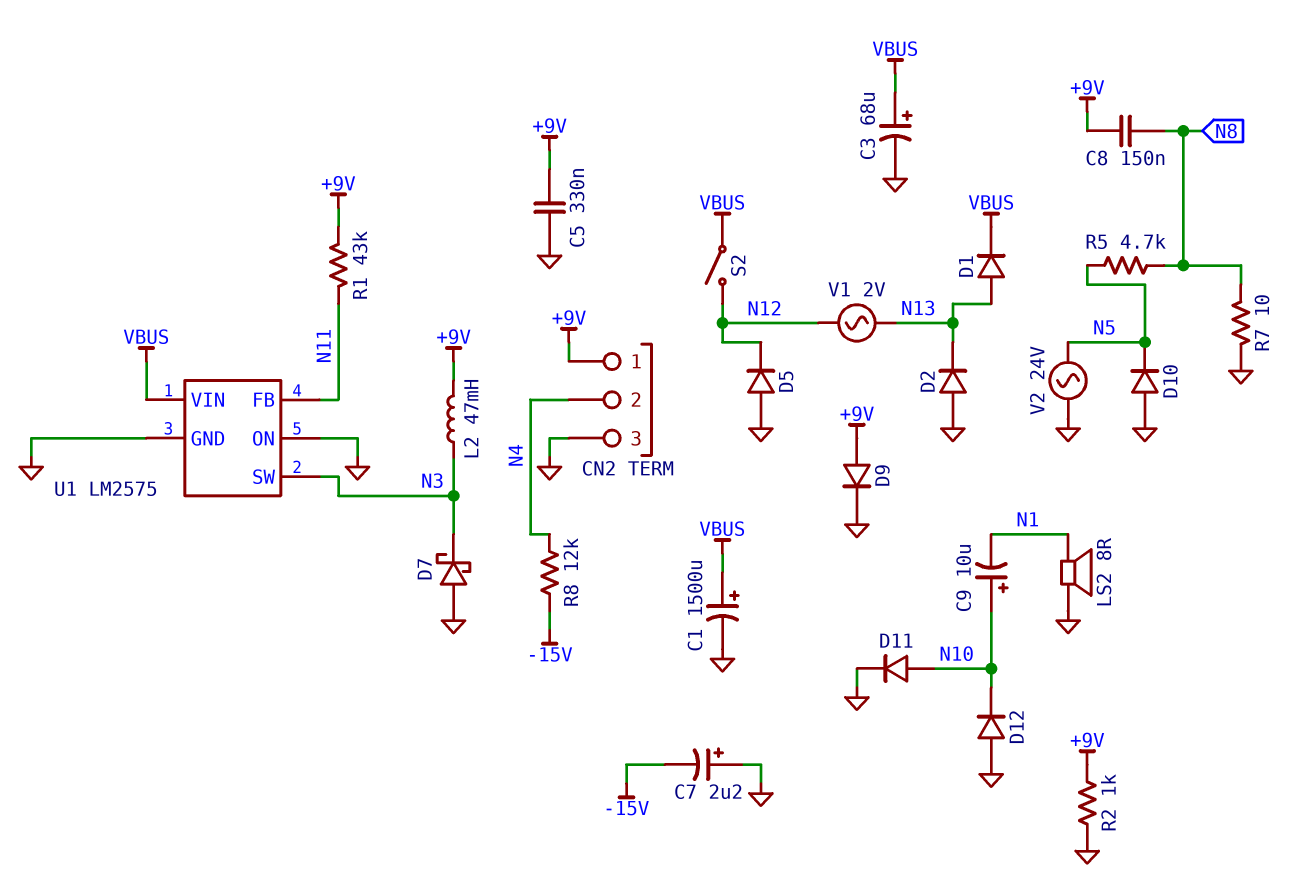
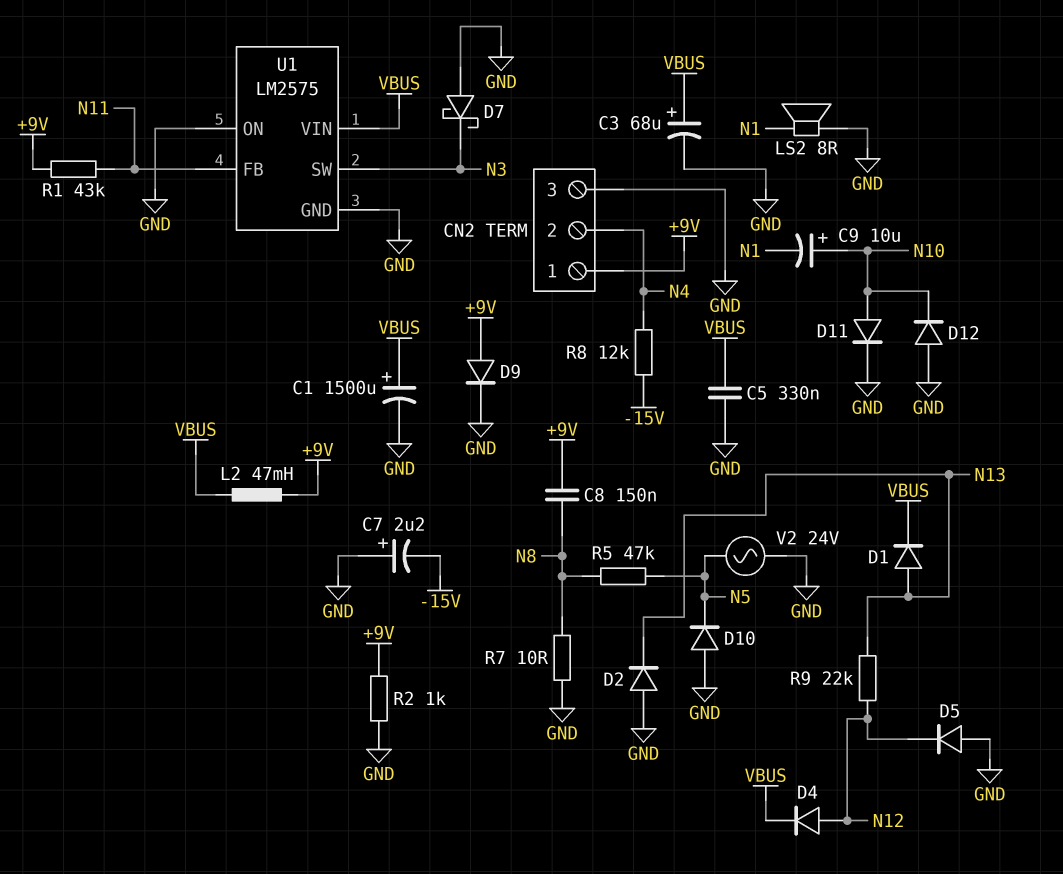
C5: 330nF (+9V, GND) -> 330nF (GND, VBUS)
D4: none -> diode (A N12, K VBUS)
L2: 47mH (+9V, N3) -> 47mH (+9V, VBUS)
R5: 4.7k (N5, N8) -> 47k (N5, N8)
R9: none -> 22k (N12, N13)
S2: switch (N12, VBUS) -> none
V1: AC 2V (N12, N13) -> none

